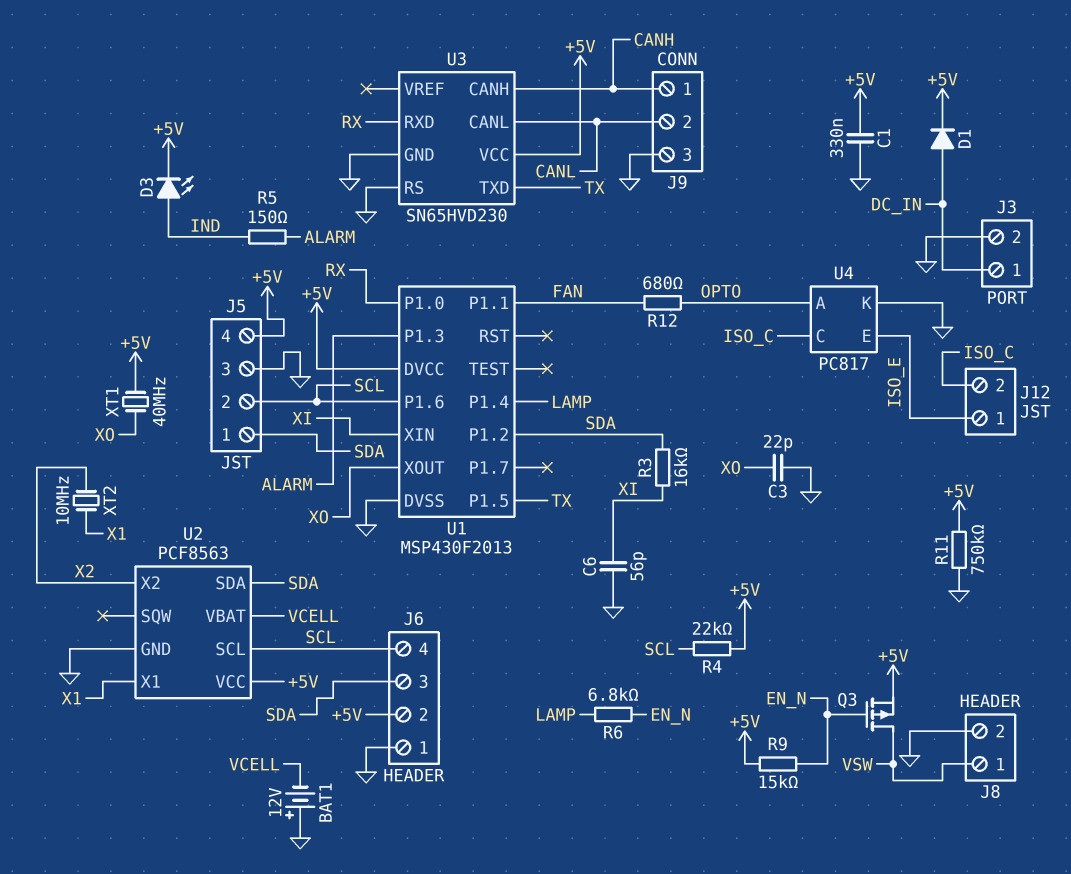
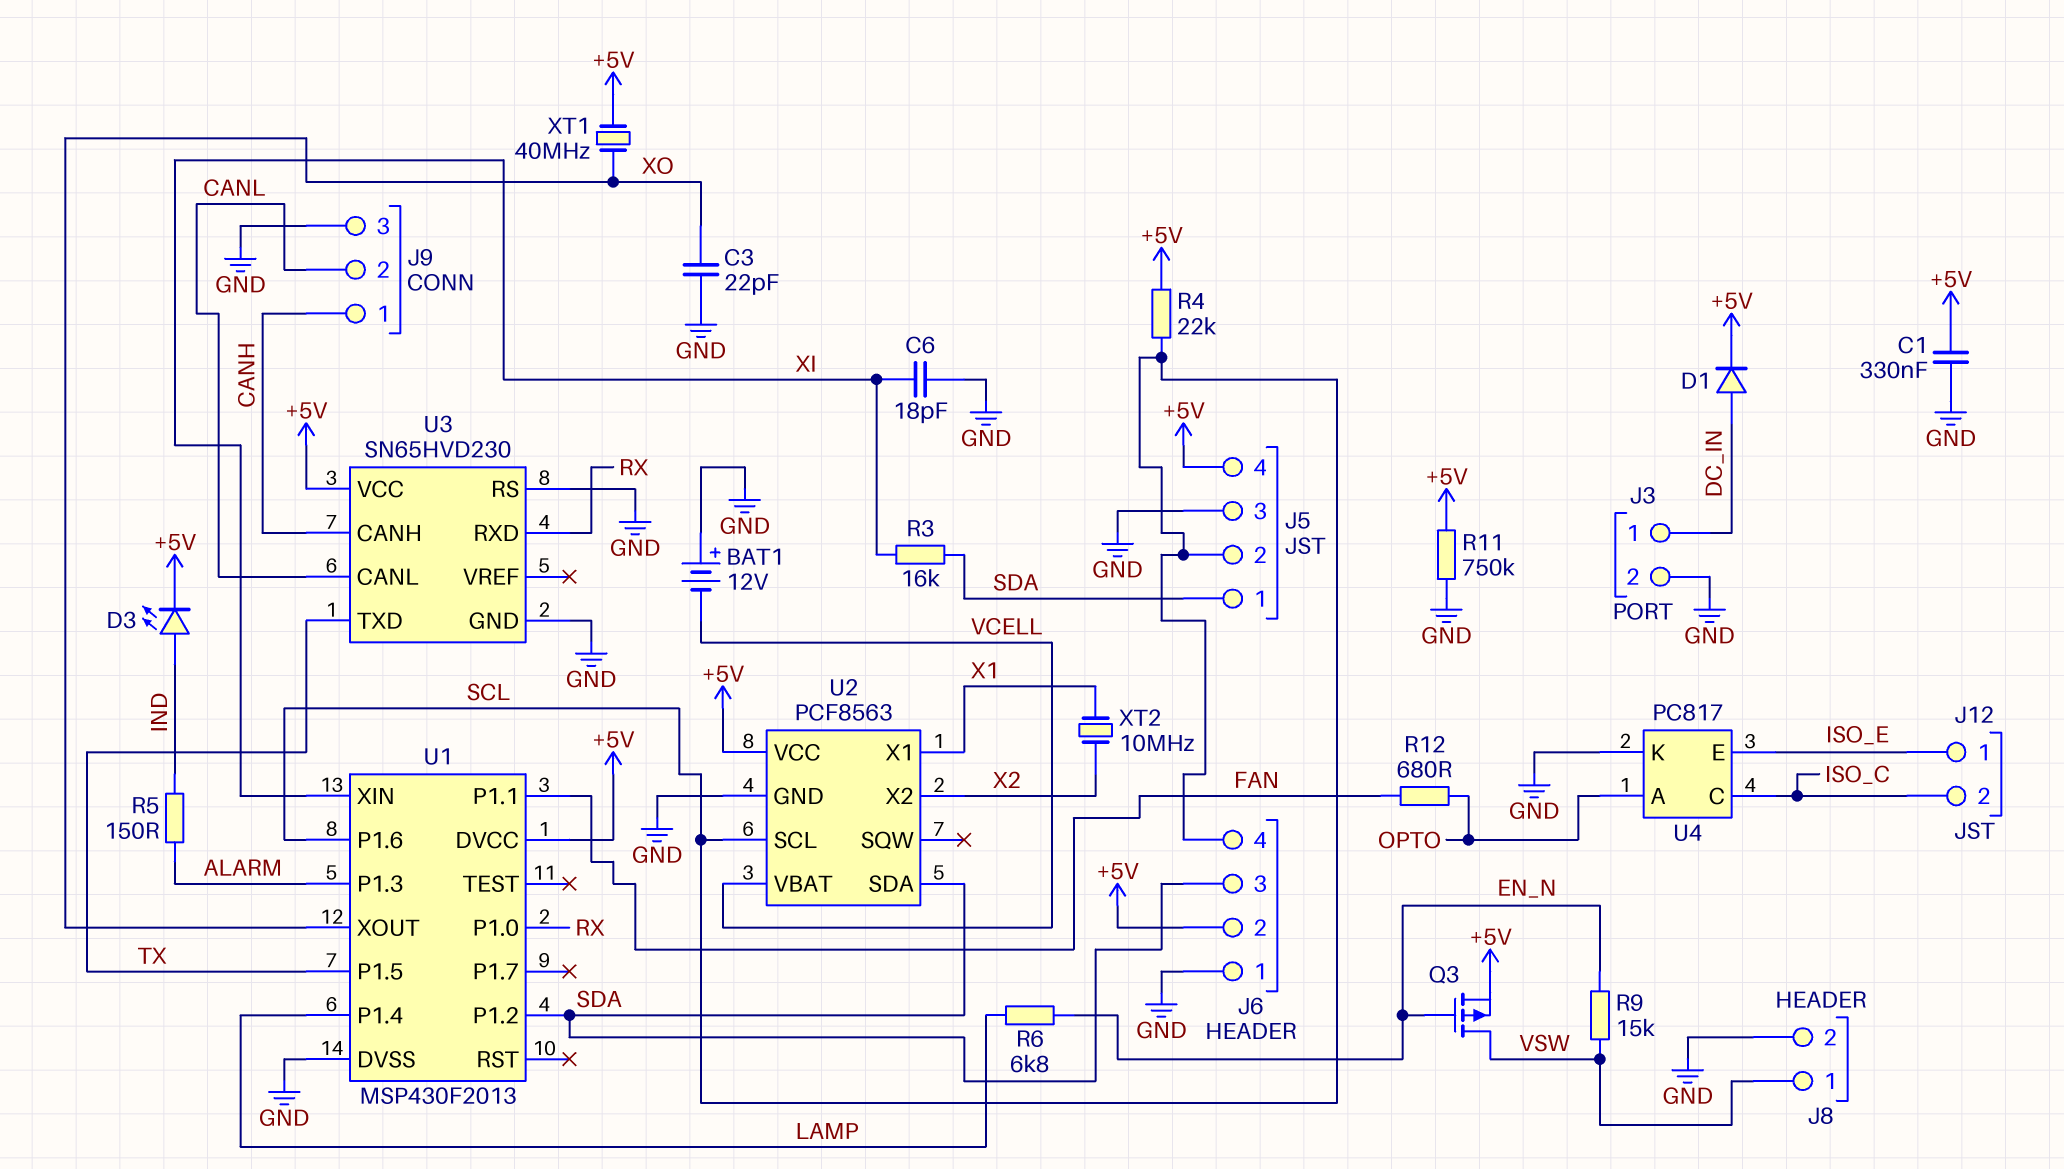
C6: 56pF (GND, XI) -> 18pF (GND, XI)
R9: 15k (+5V, EN_N) -> 15k (EN_N, VSW)

